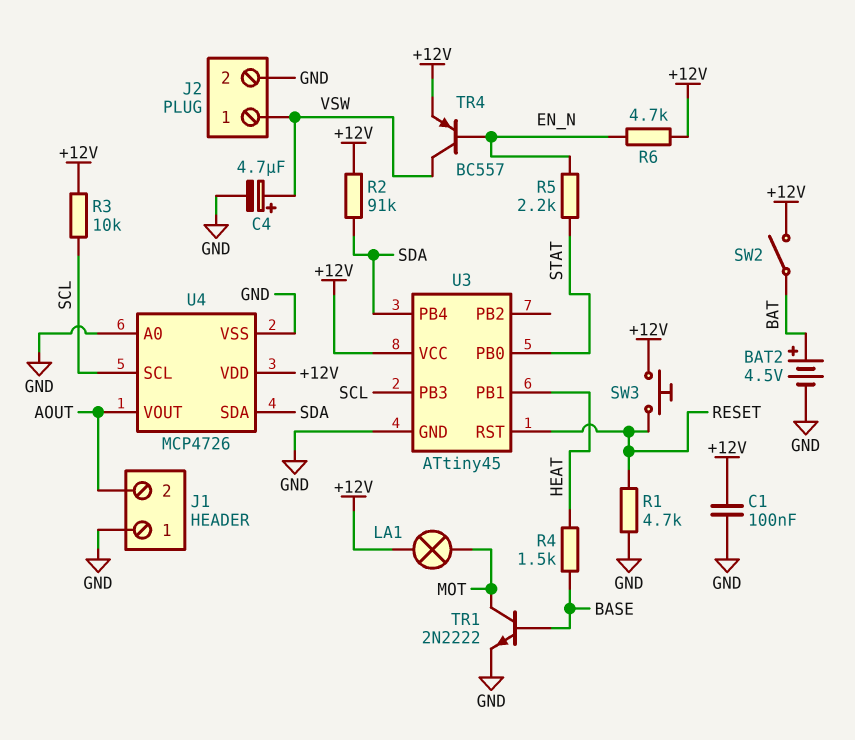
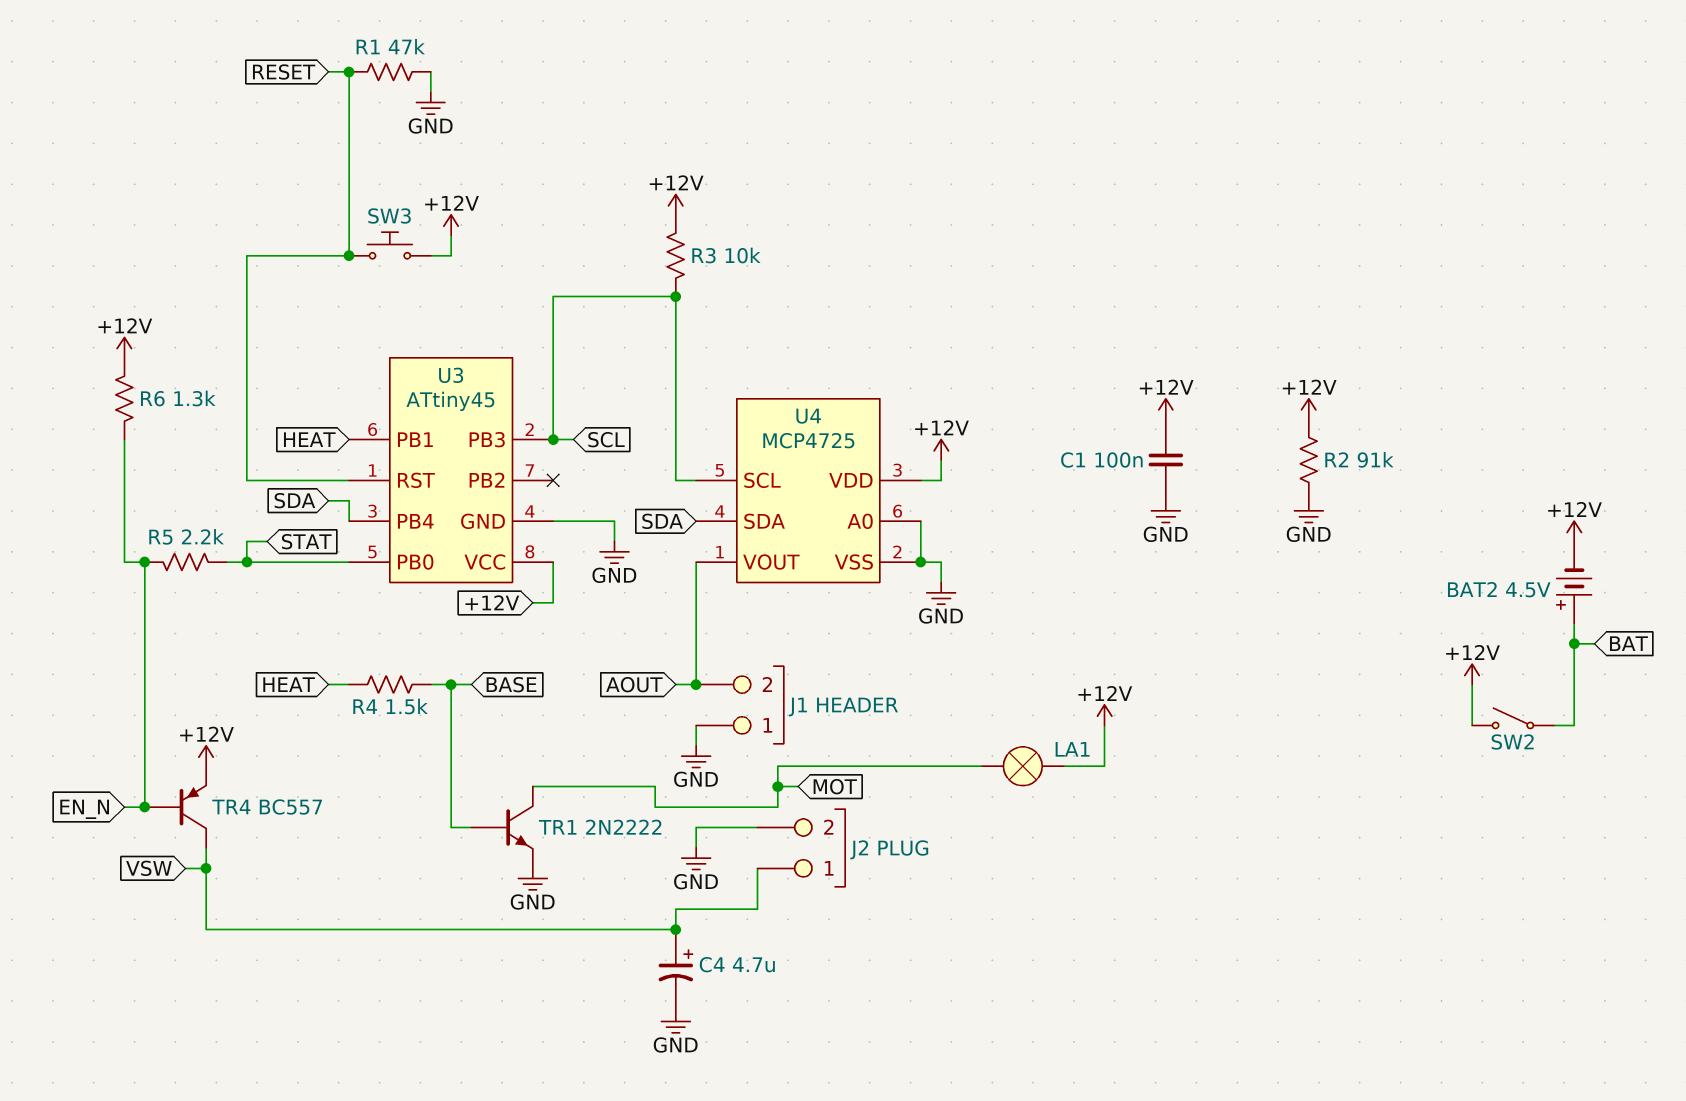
BAT2: 4.5V (plus BAT, minus GND) -> 4.5V (plus BAT, minus +12V)
R1: 4.7k (GND, RESET) -> 47k (GND, RESET)
R2: 91k (+12V, SDA) -> 91k (+12V, GND)
R6: 4.7k (+12V, EN_N) -> 1.3k (+12V, EN_N)
U4: MCP4726 -> MCP4725

